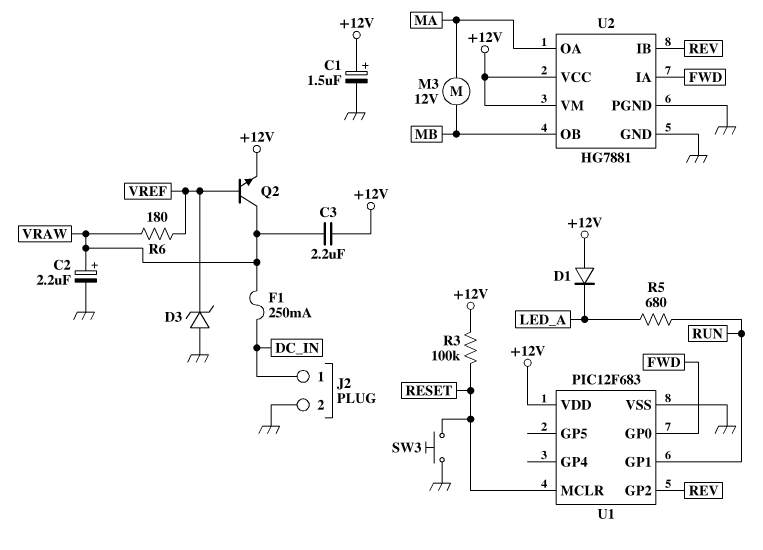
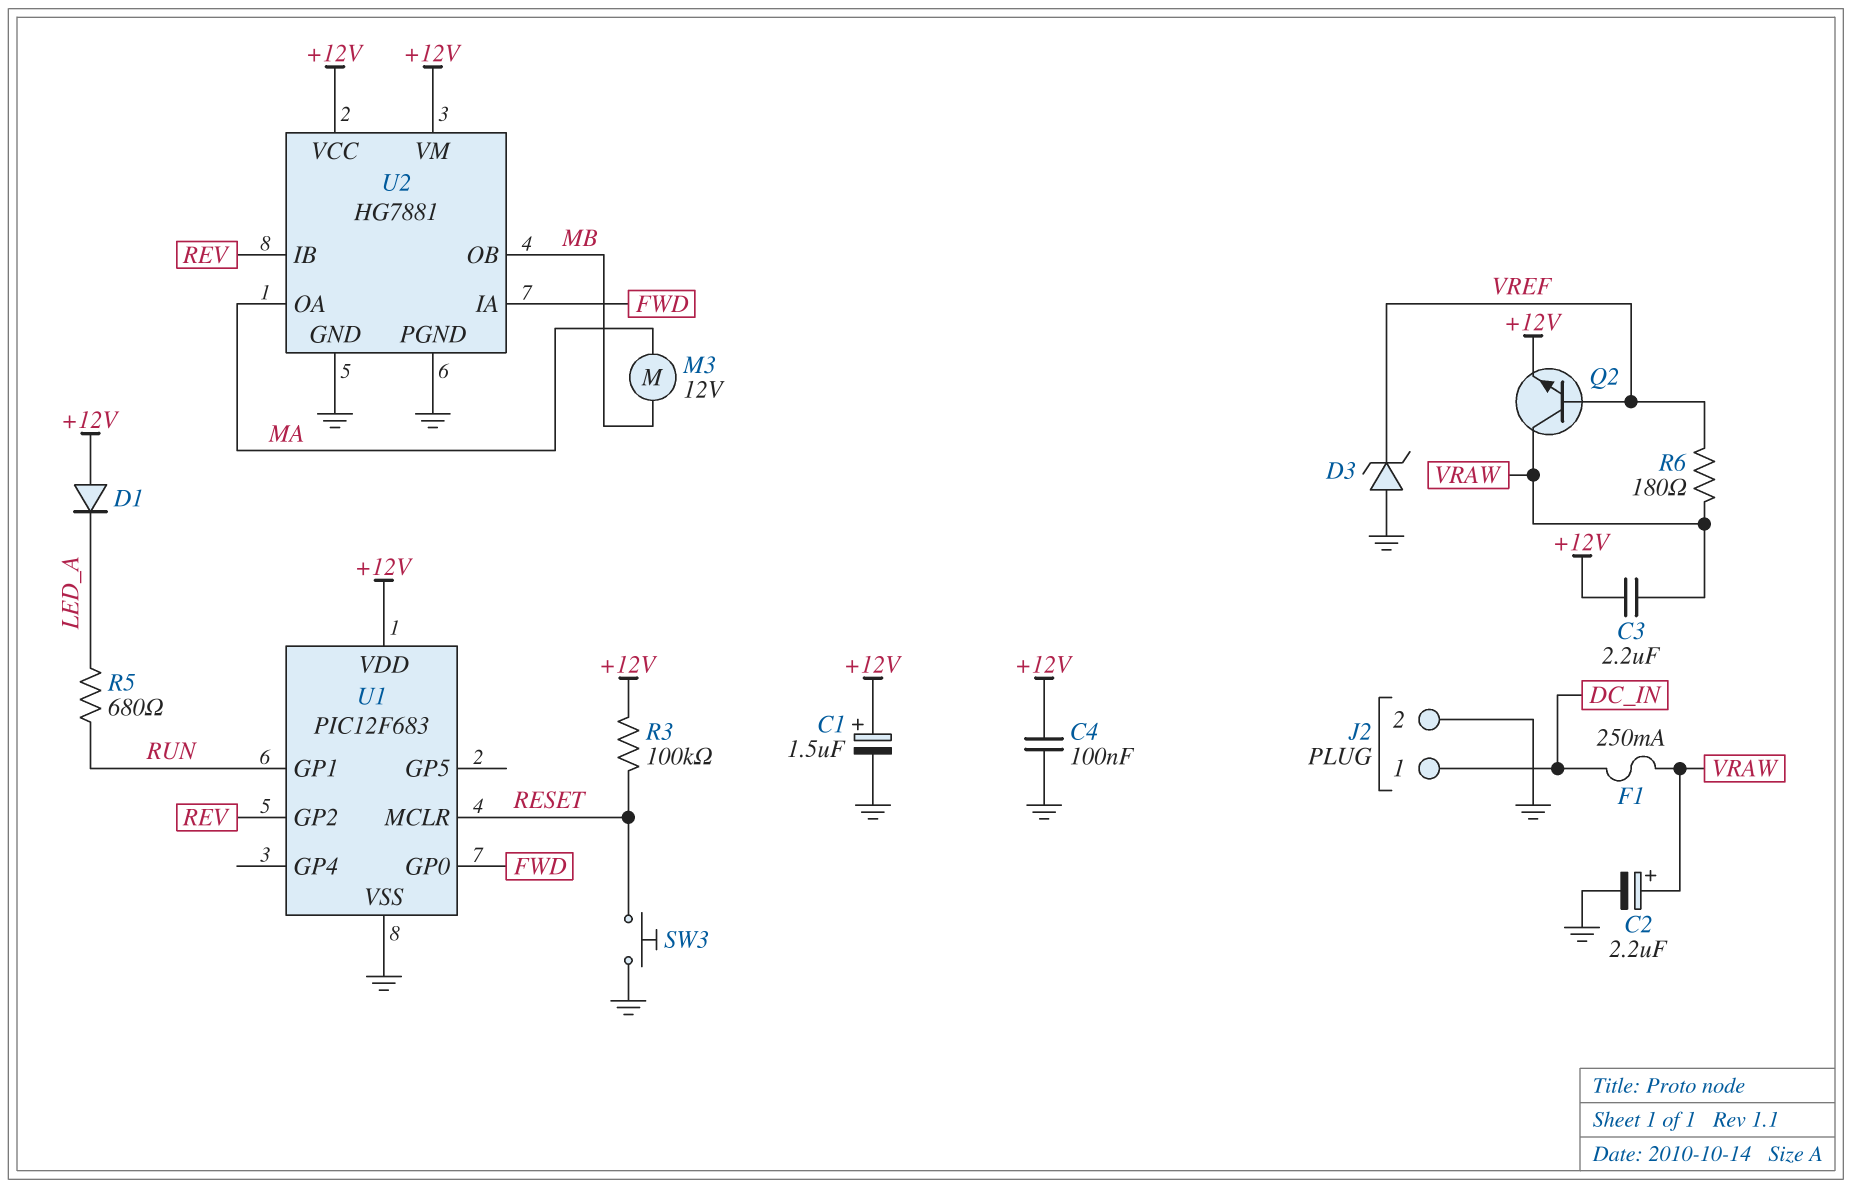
C4: none -> 100nF (+12V, GND)

